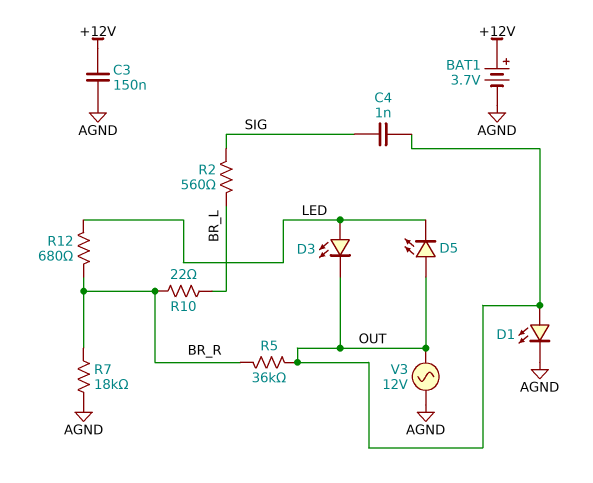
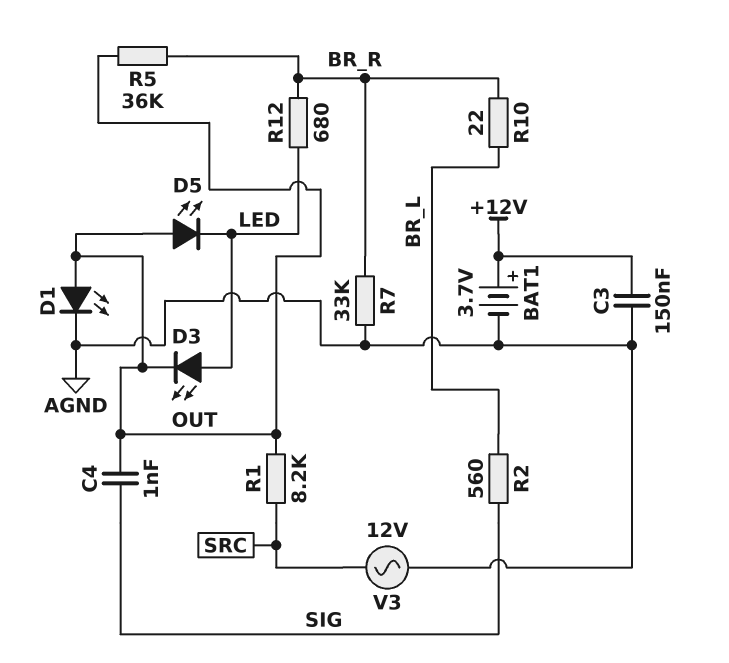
R1: none -> 8.2k (OUT, SRC)
R7: 18k (AGND, BR_R) -> 33k (AGND, BR_R)
V3: AC 12V (AGND, OUT) -> AC 12V (AGND, SRC)

